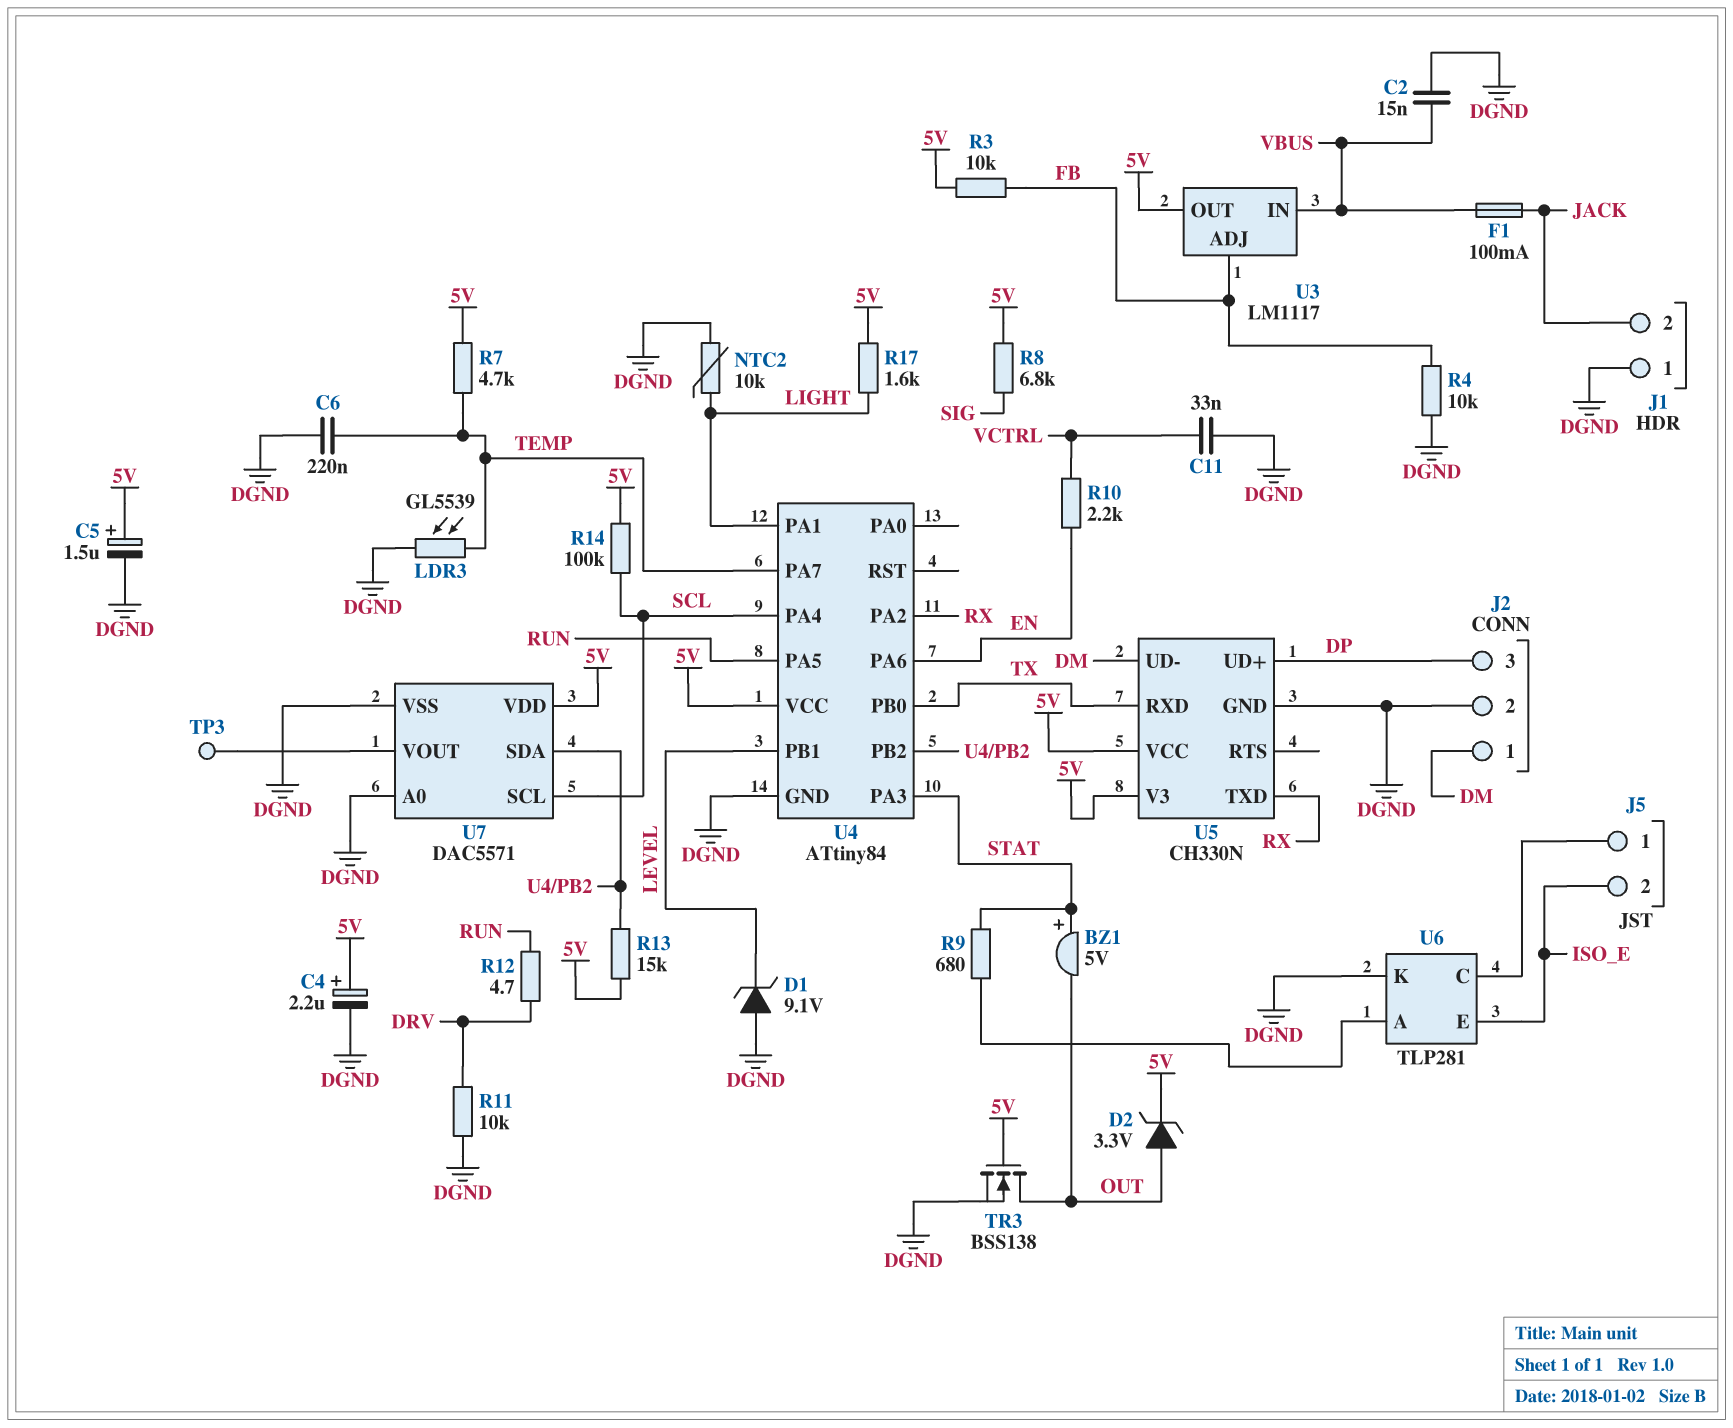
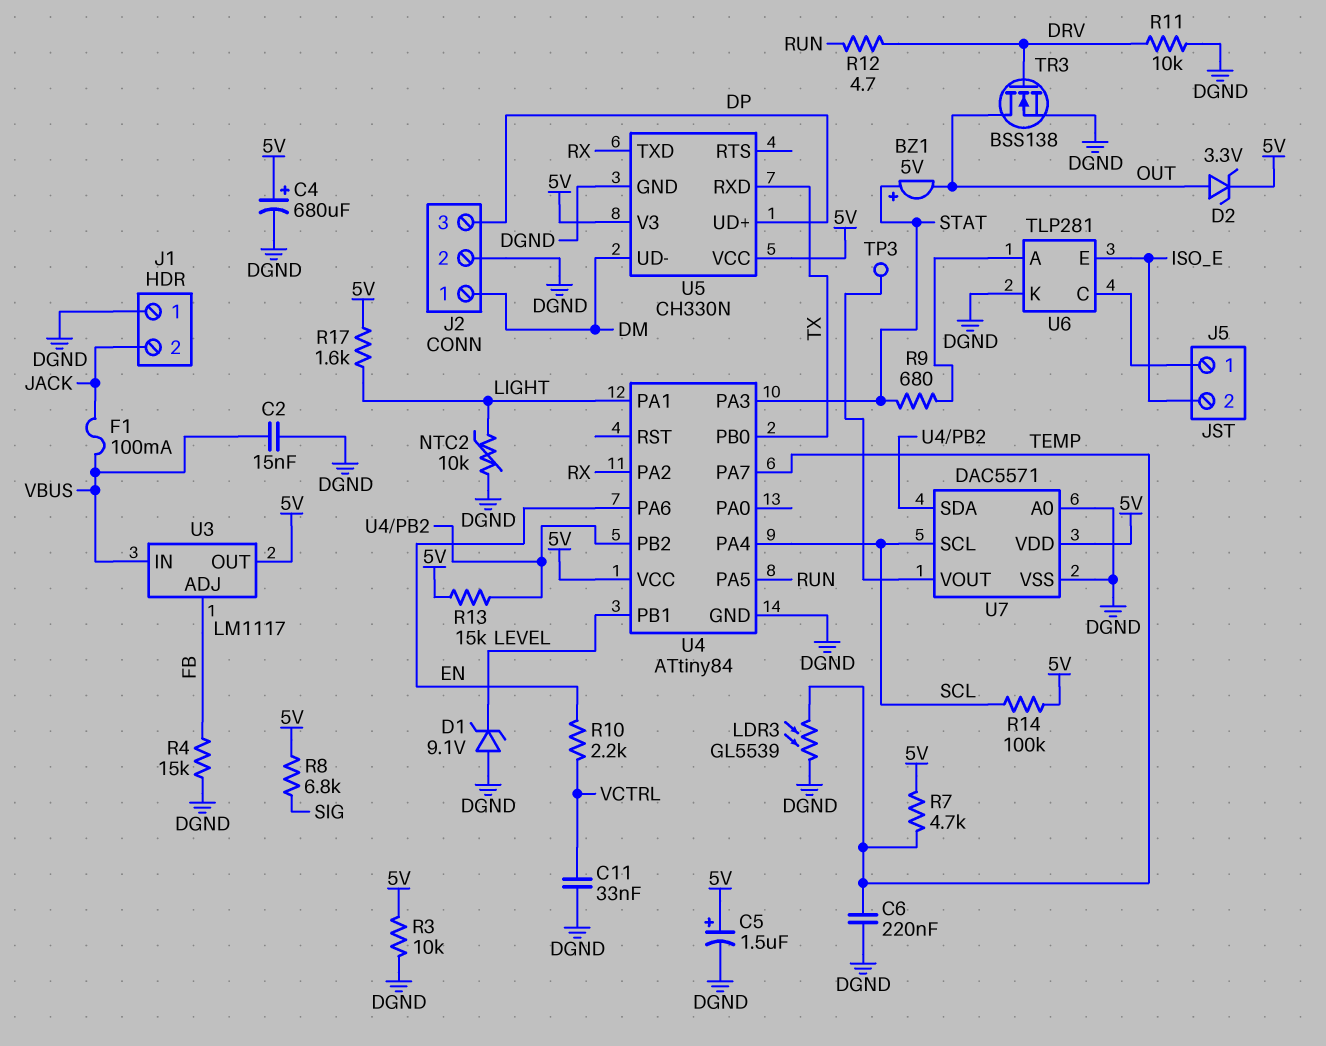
C4: 2.2uF (plus 5V, minus DGND) -> 680uF (plus 5V, minus DGND)
R3: 10k (5V, FB) -> 10k (5V, DGND)
R4: 10k (DGND, FB) -> 15k (DGND, FB)
TR3: NMOS BSS138 (G 5V, D OUT, S DGND) -> NMOS BSS138 (G DRV, D OUT, S DGND)

